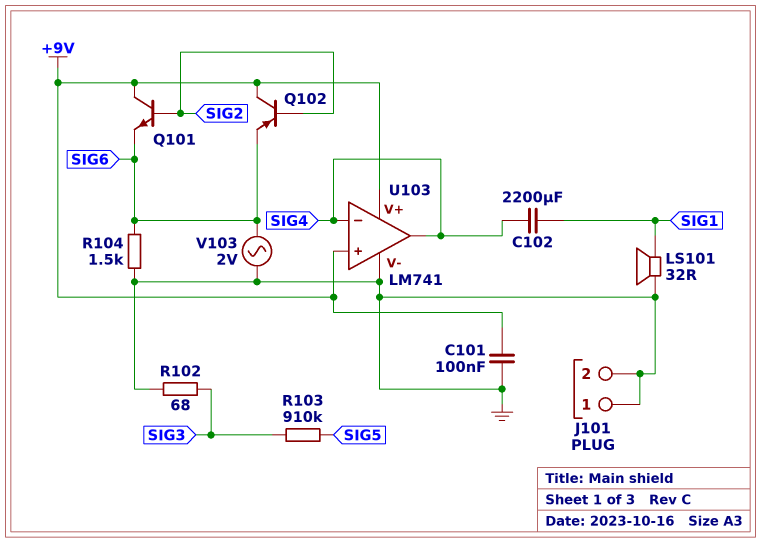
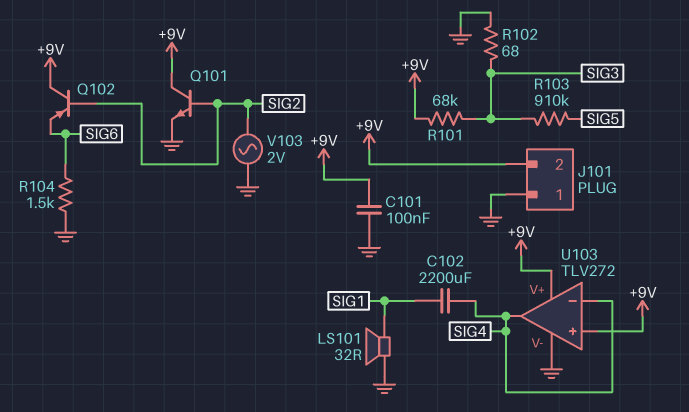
J101 pin 2: GND -> +9V
Q101: NPN (B SIG2, C +9V, E SIG6) -> NPN (B SIG2, C +9V, E GND)
R101: none -> 68k (+9V, SIG3)
U103: LM741 -> TLV272
V103: AC 2V (GND, SIG6) -> AC 2V (GND, SIG2)

